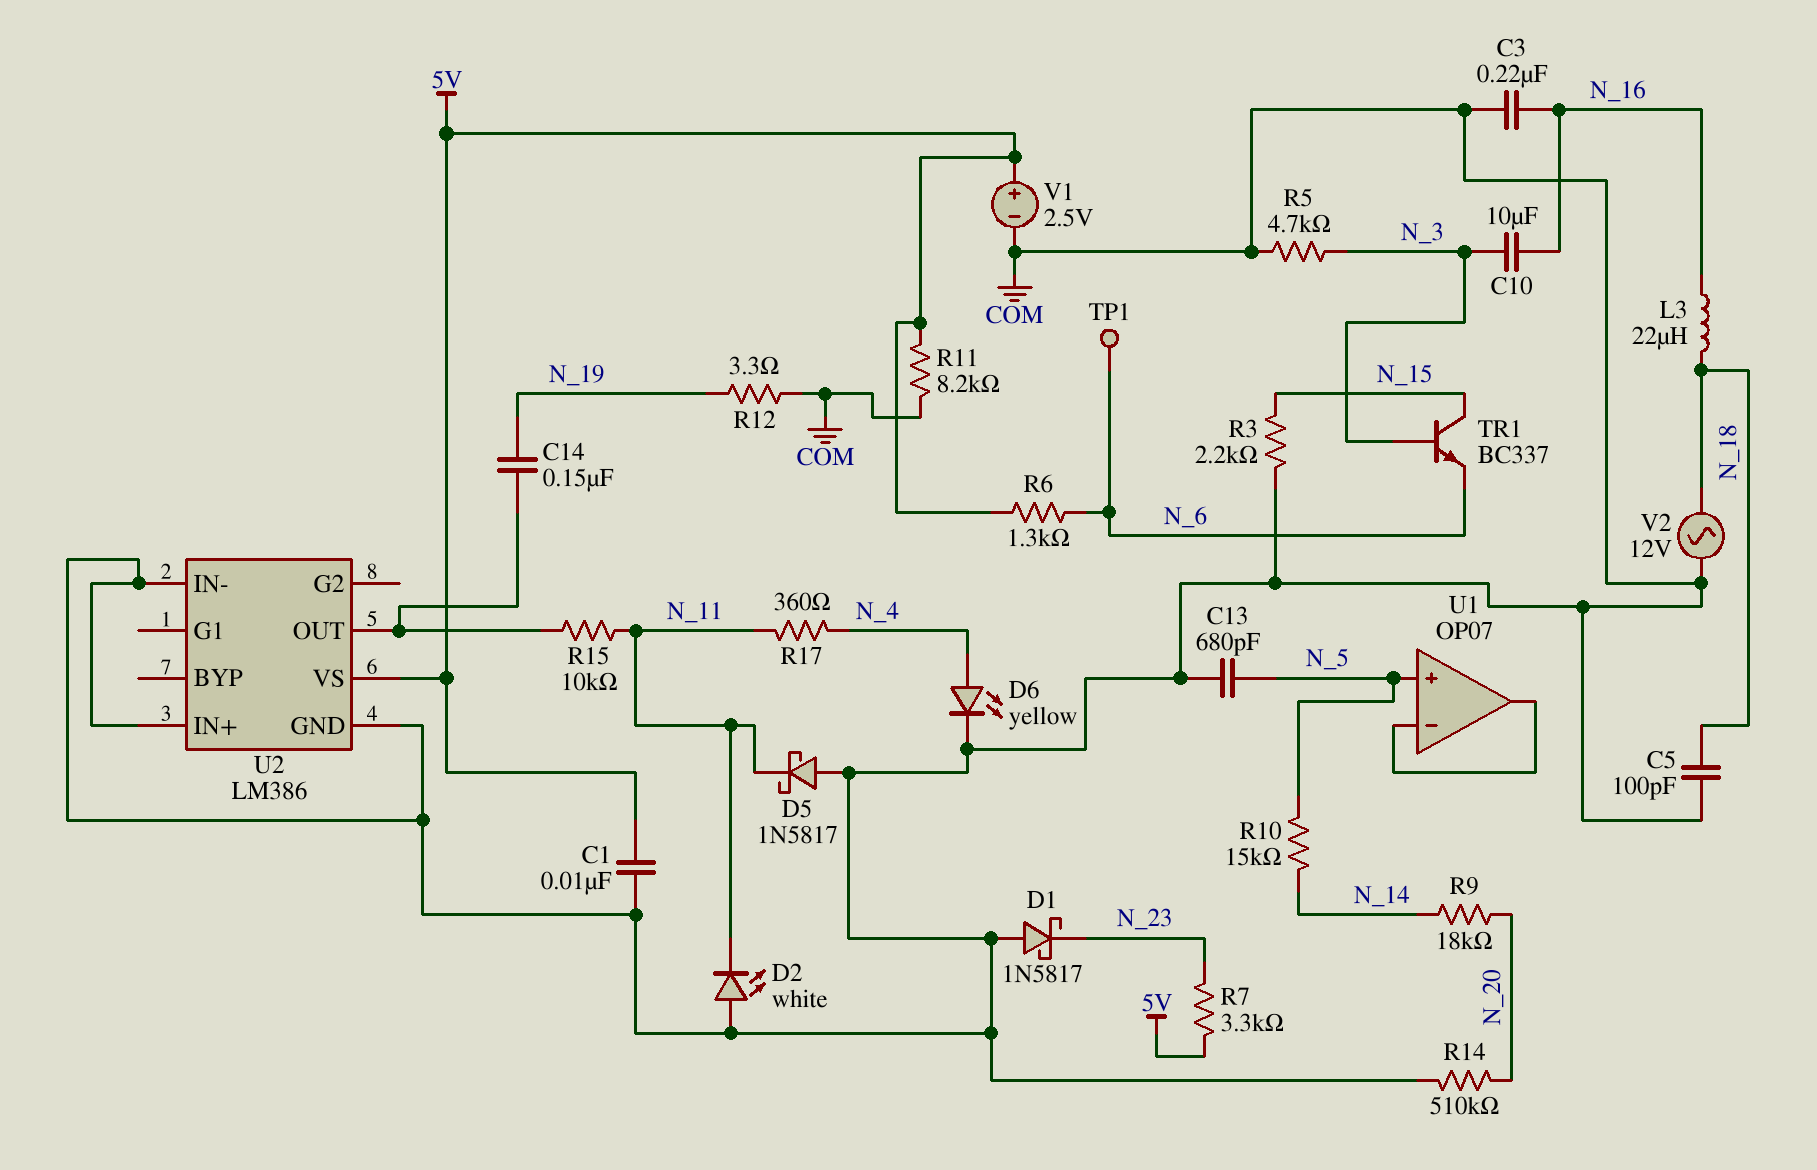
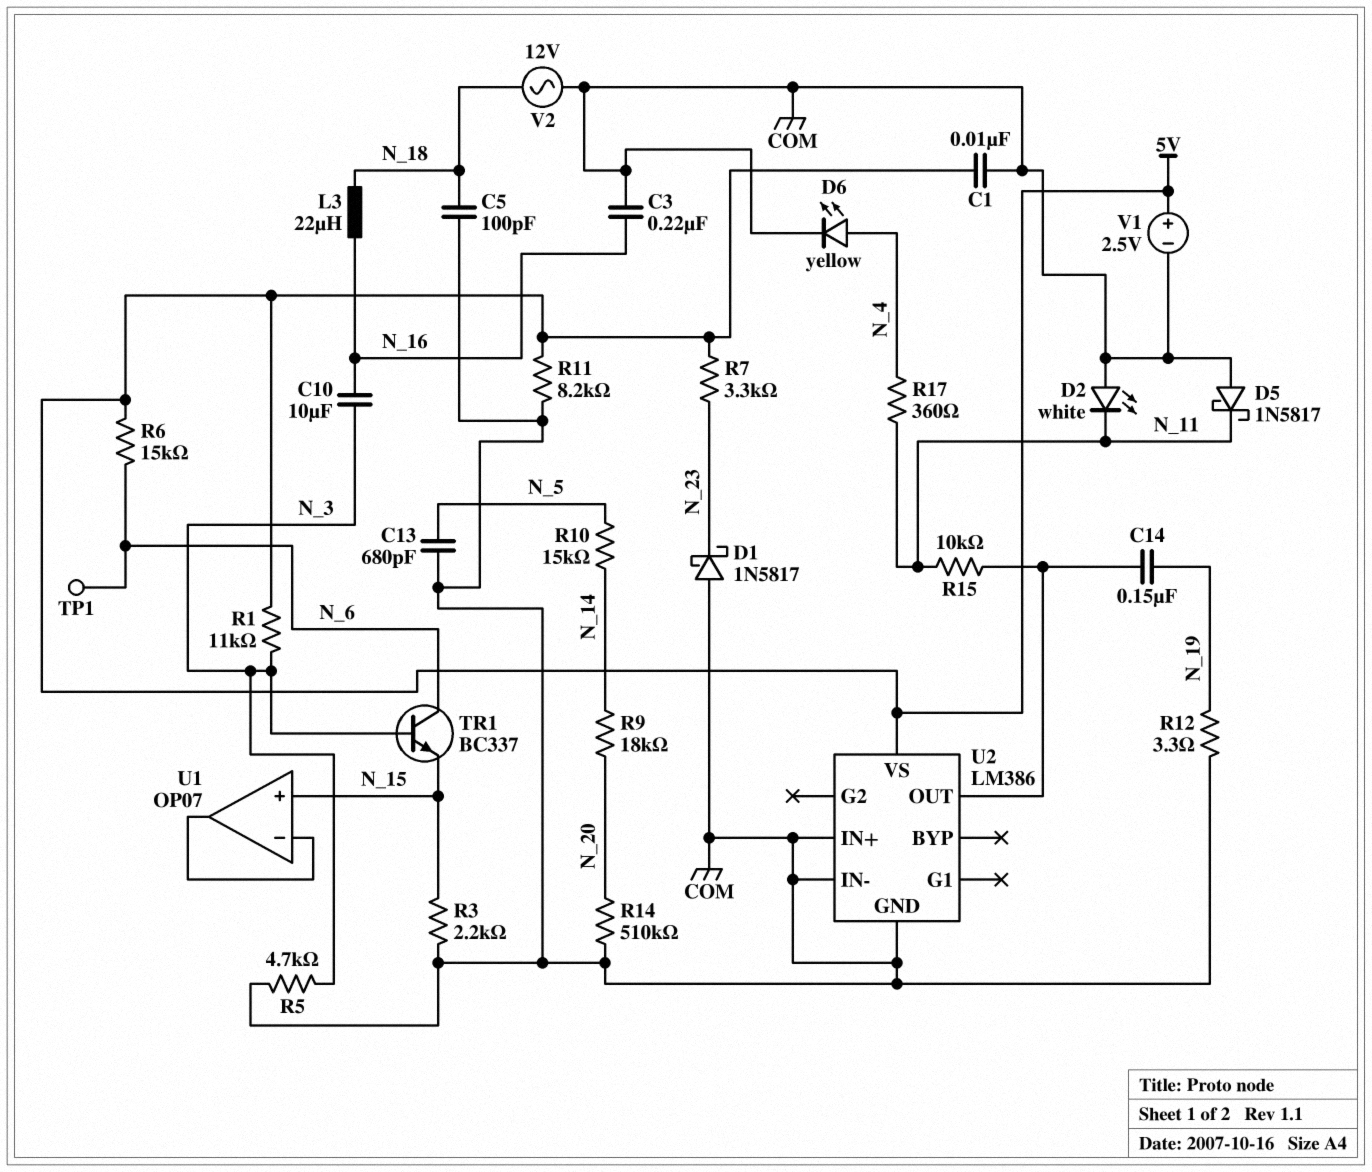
R1: none -> 11k (5V, N_3)
R6: 1.3k (5V, N_6) -> 15k (5V, N_6)
TR1: NPN BC337 (B N_3, C N_15, E N_6) -> NPN BC337 (B N_3, C N_6, E N_15)
U1 pin in+: N_5 -> N_15

